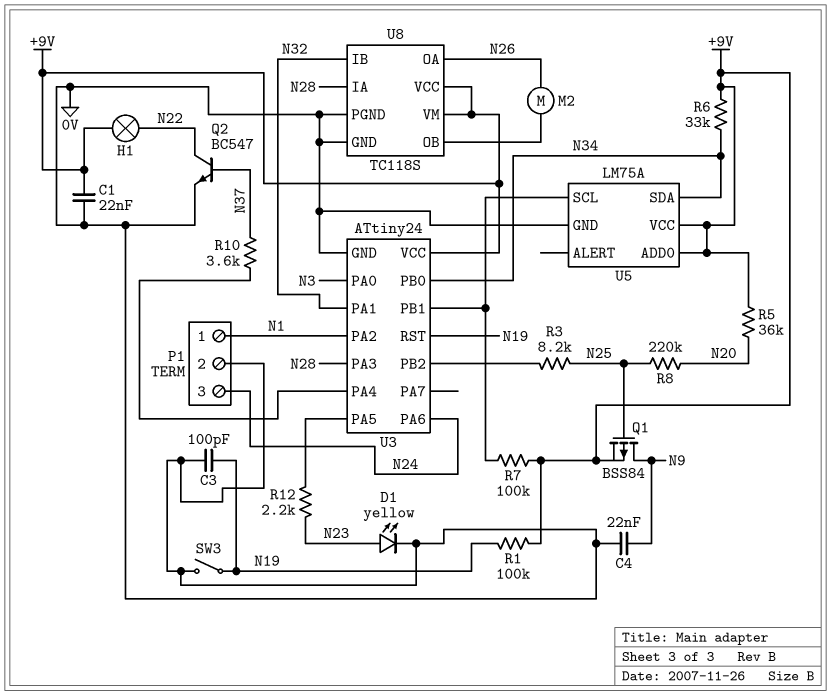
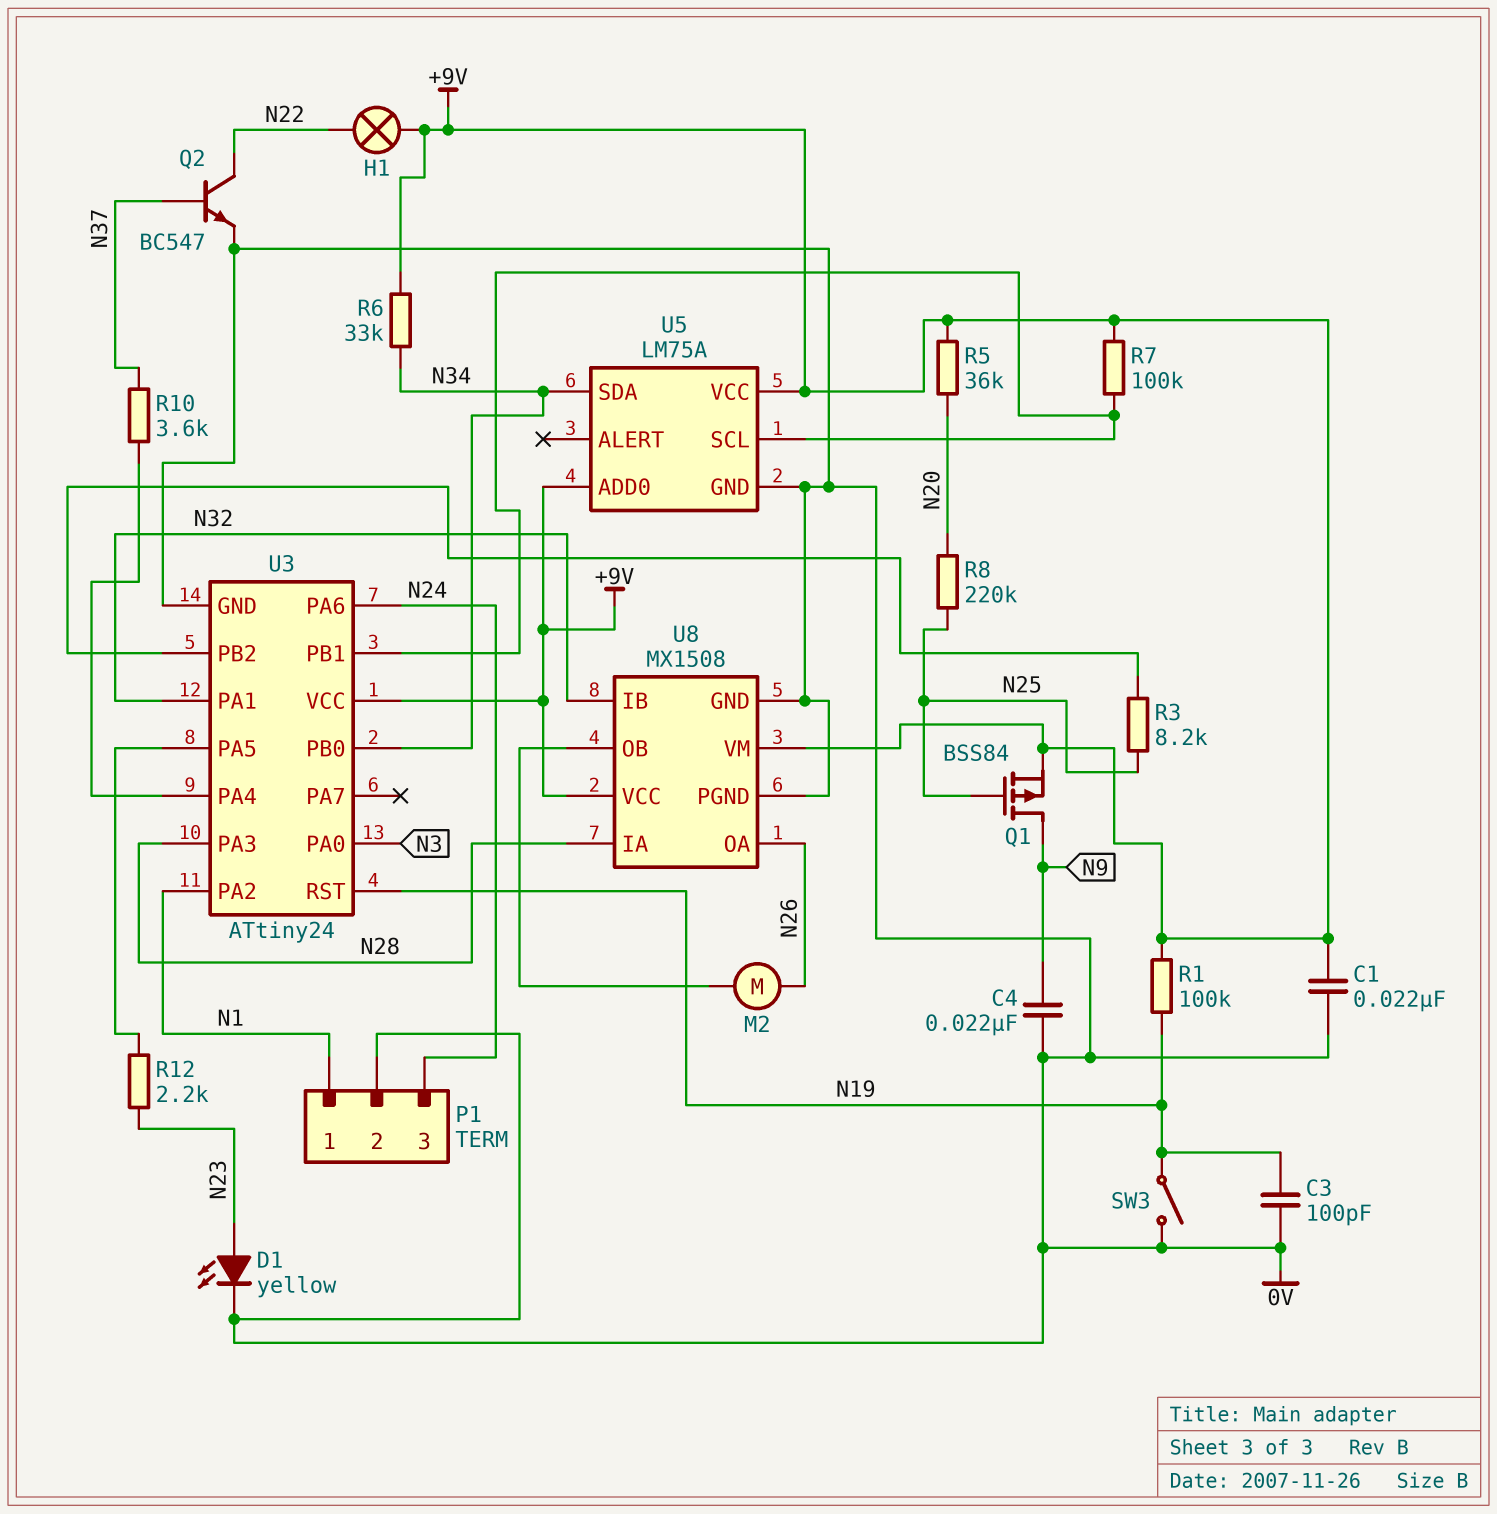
U8: TC118S -> MX1508

